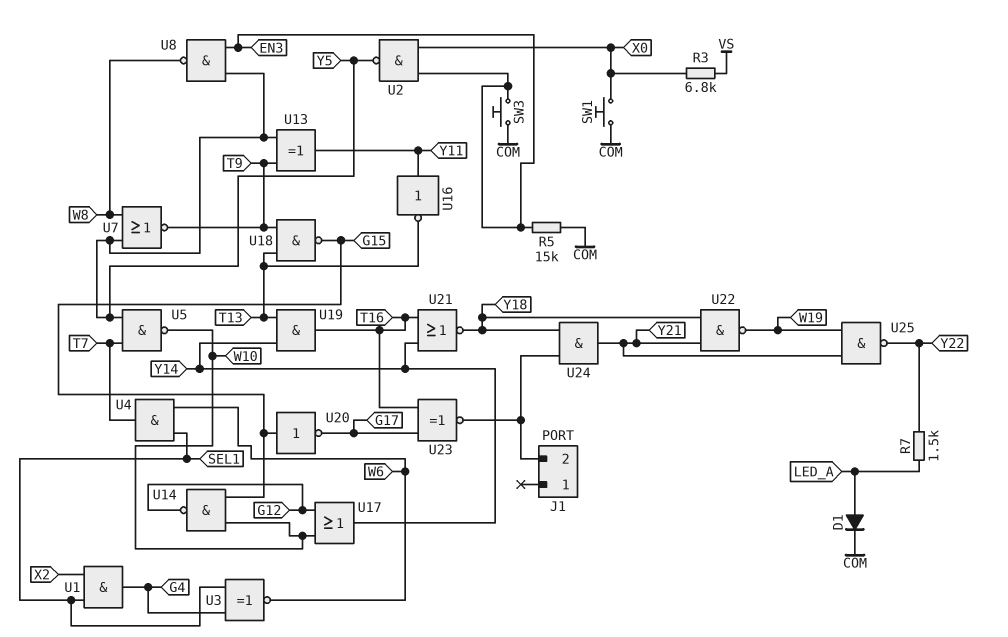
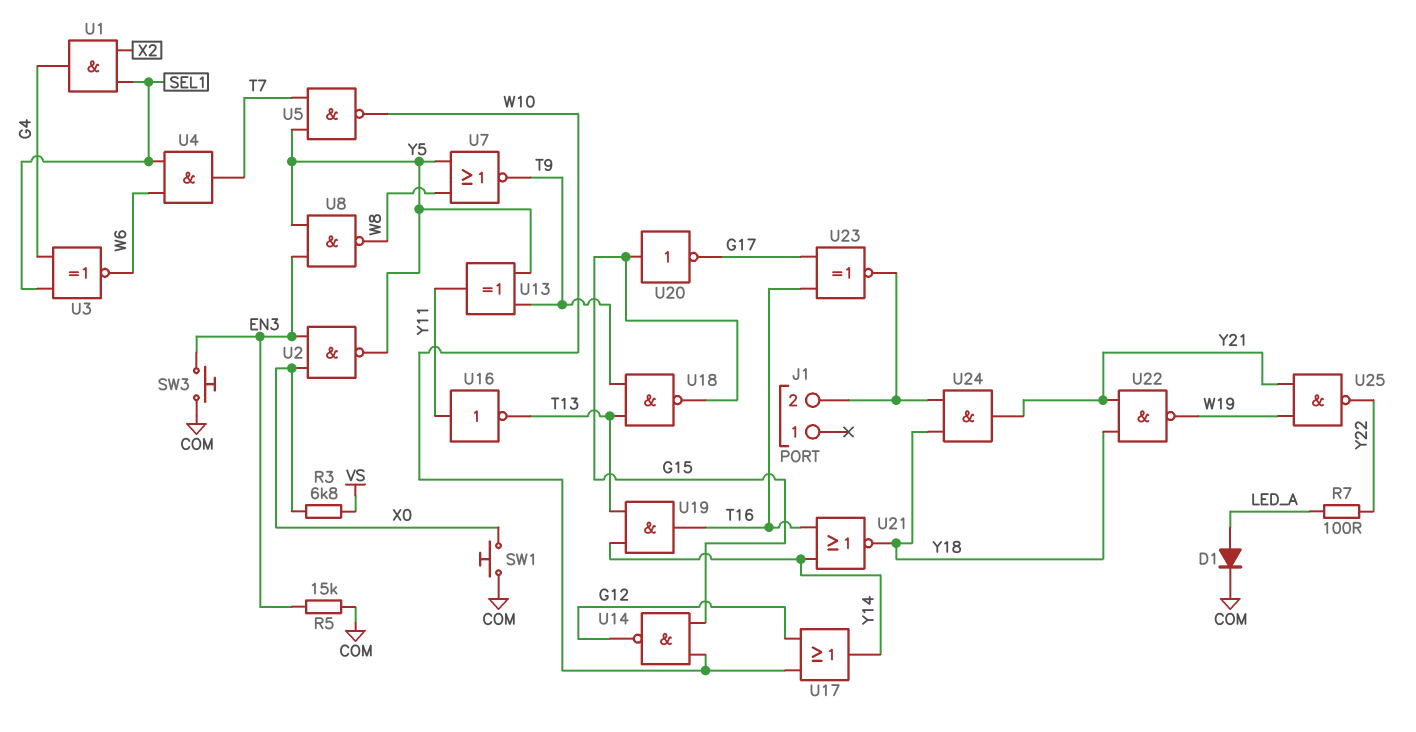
R7: 1.5k (LED_A, Y22) -> 100 (LED_A, Y22)

